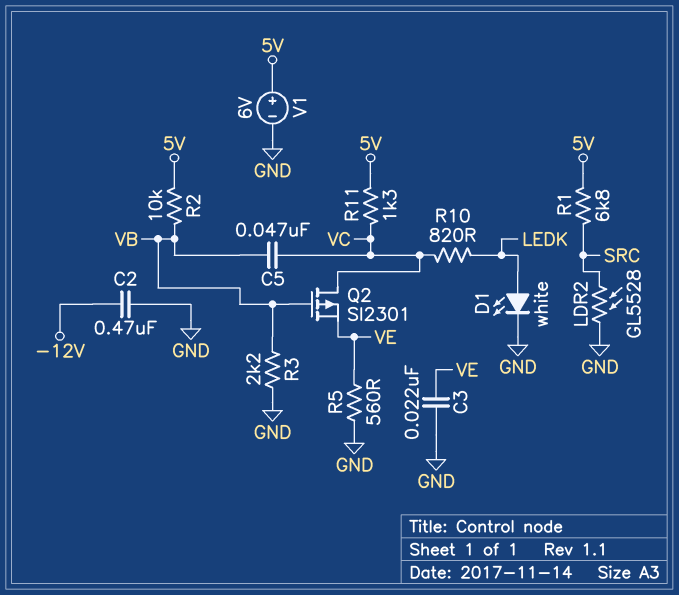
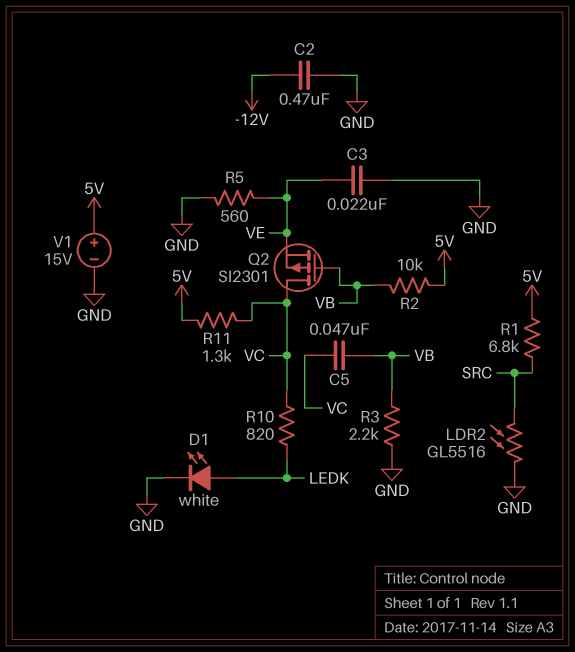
LDR2: GL5528 (GND, SRC) -> GL5516 (GND, SRC)
V1: 6V (plus 5V, minus GND) -> 15V (plus 5V, minus GND)

